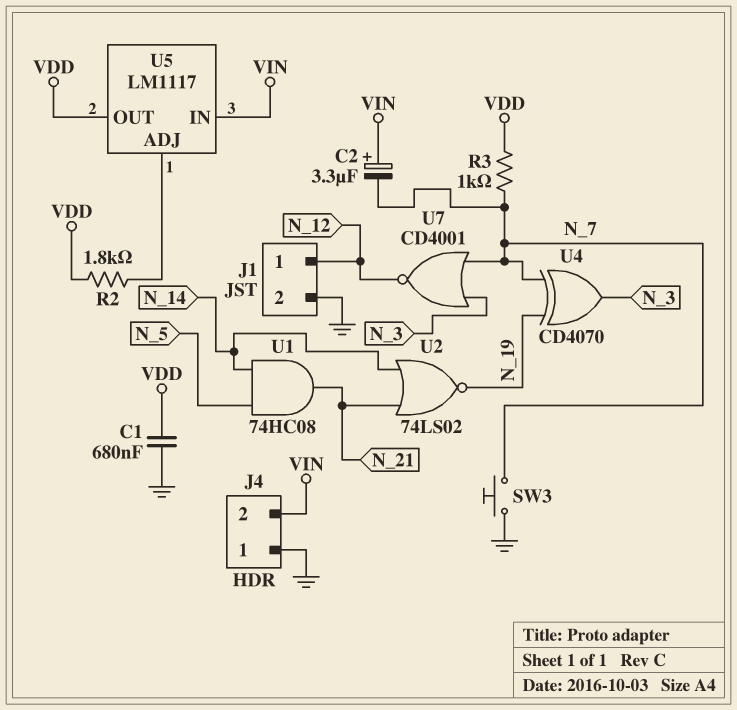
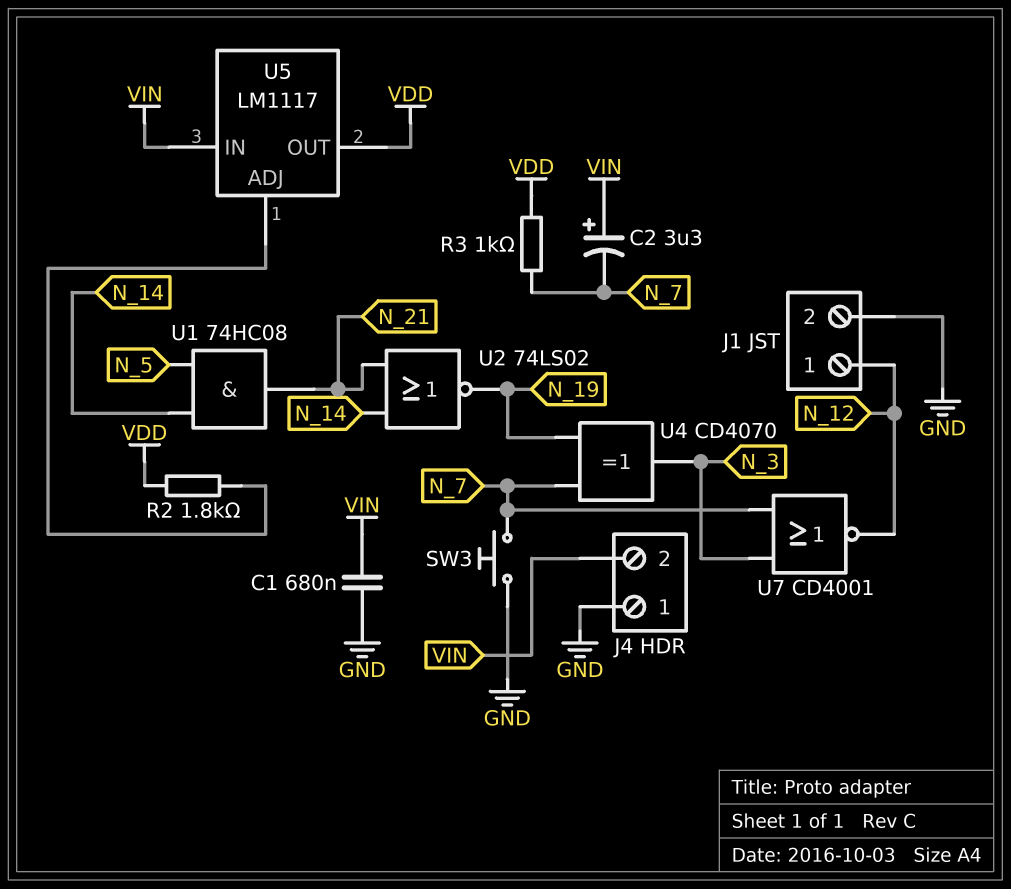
C1: 680nF (GND, VDD) -> 680nF (GND, VIN)

